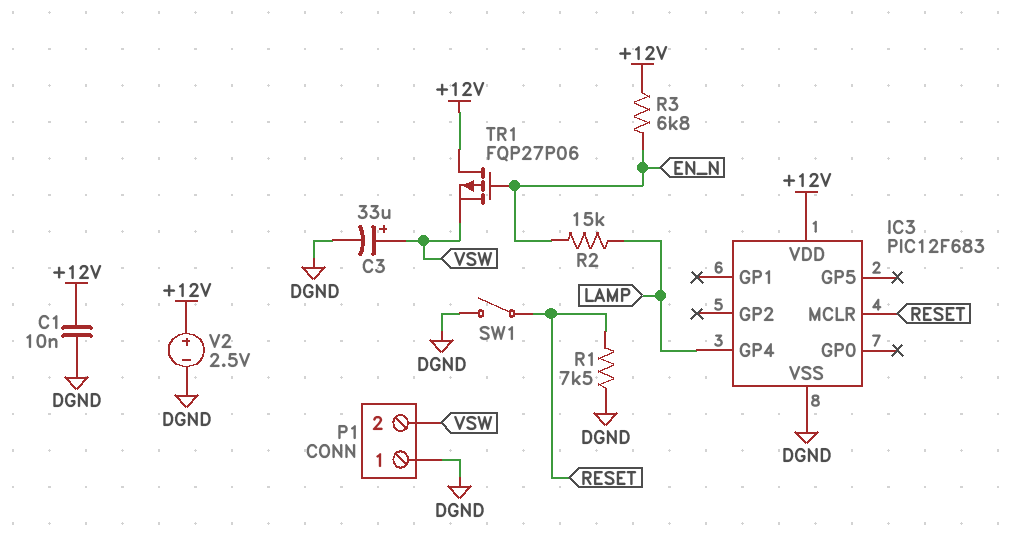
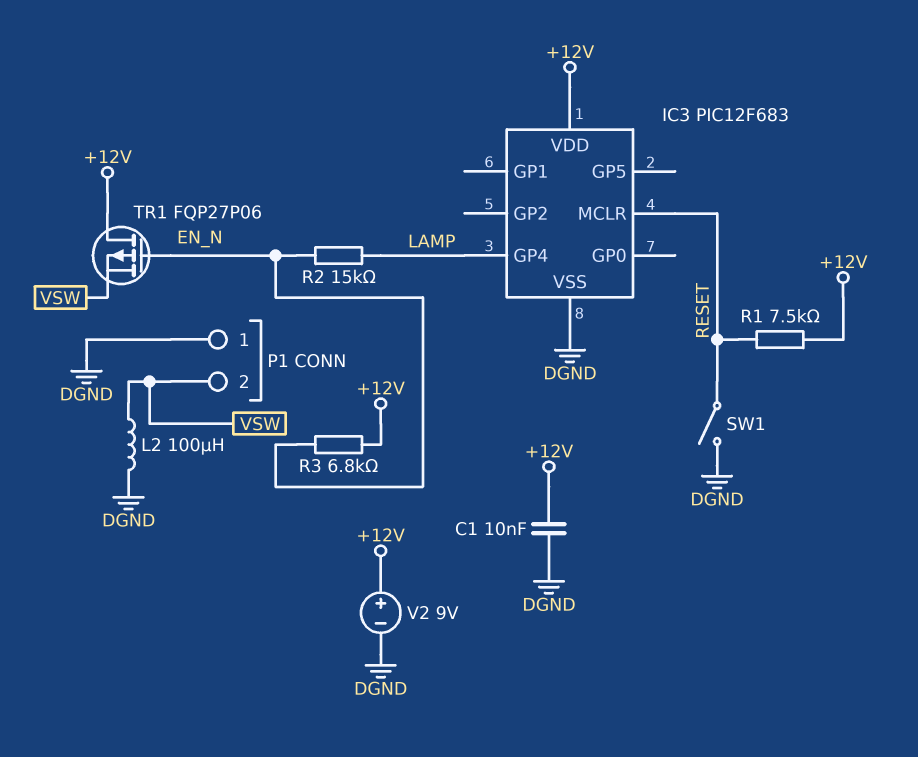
C3: 33uF (plus VSW, minus DGND) -> none
L2: none -> 100uH (DGND, VSW)
R1: 7.5k (DGND, RESET) -> 7.5k (+12V, RESET)
V2: 2.5V (plus +12V, minus DGND) -> 9V (plus +12V, minus DGND)

